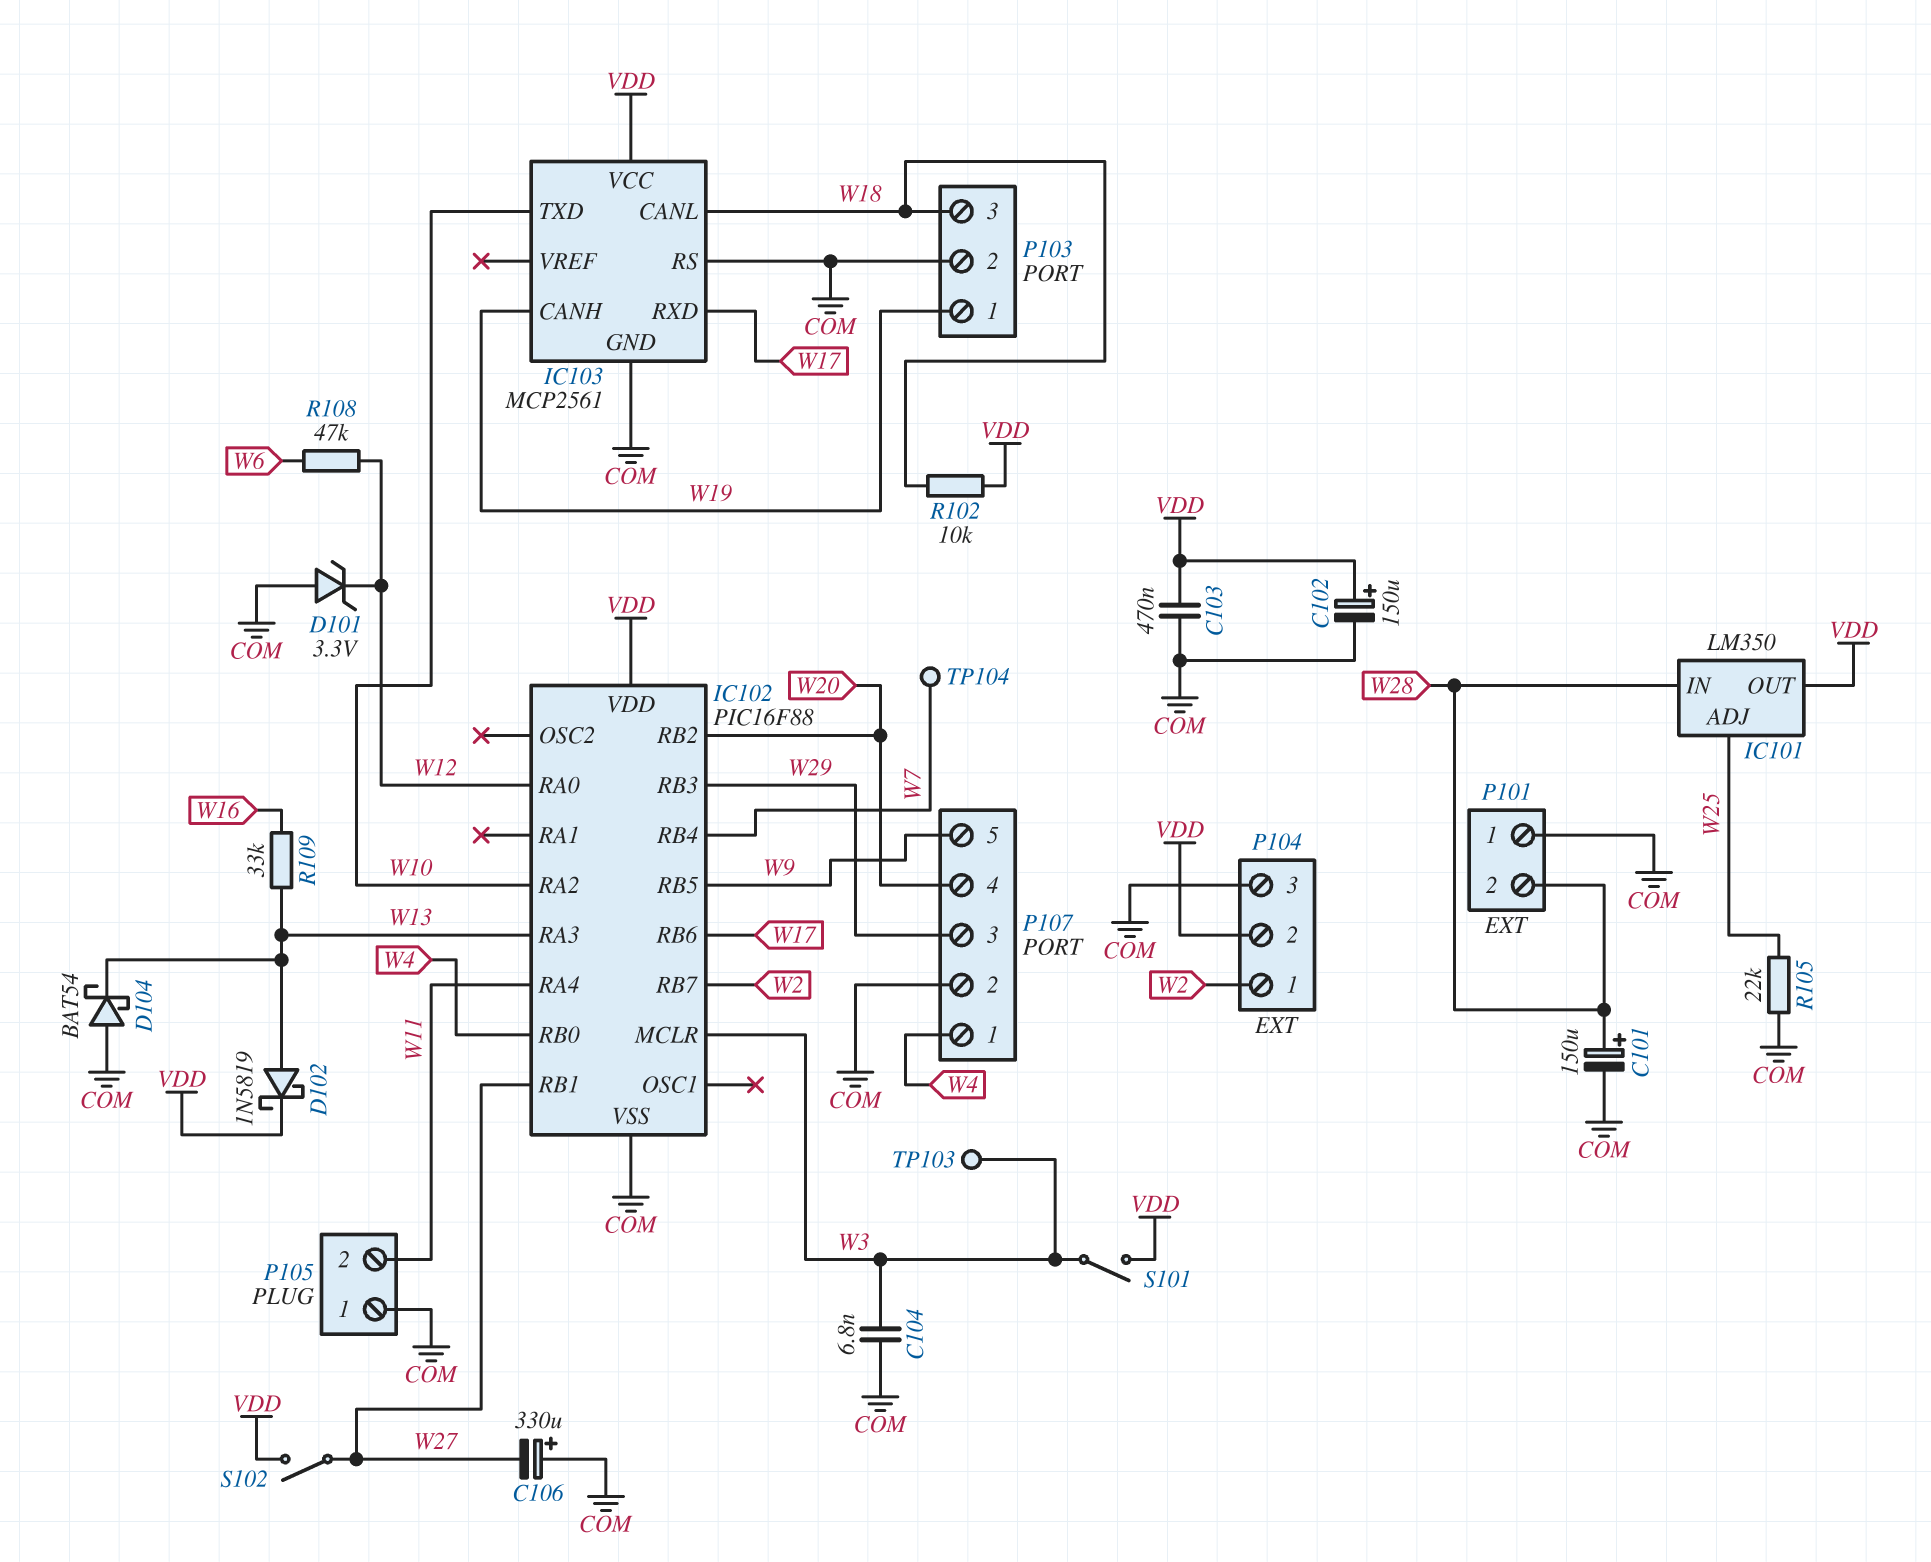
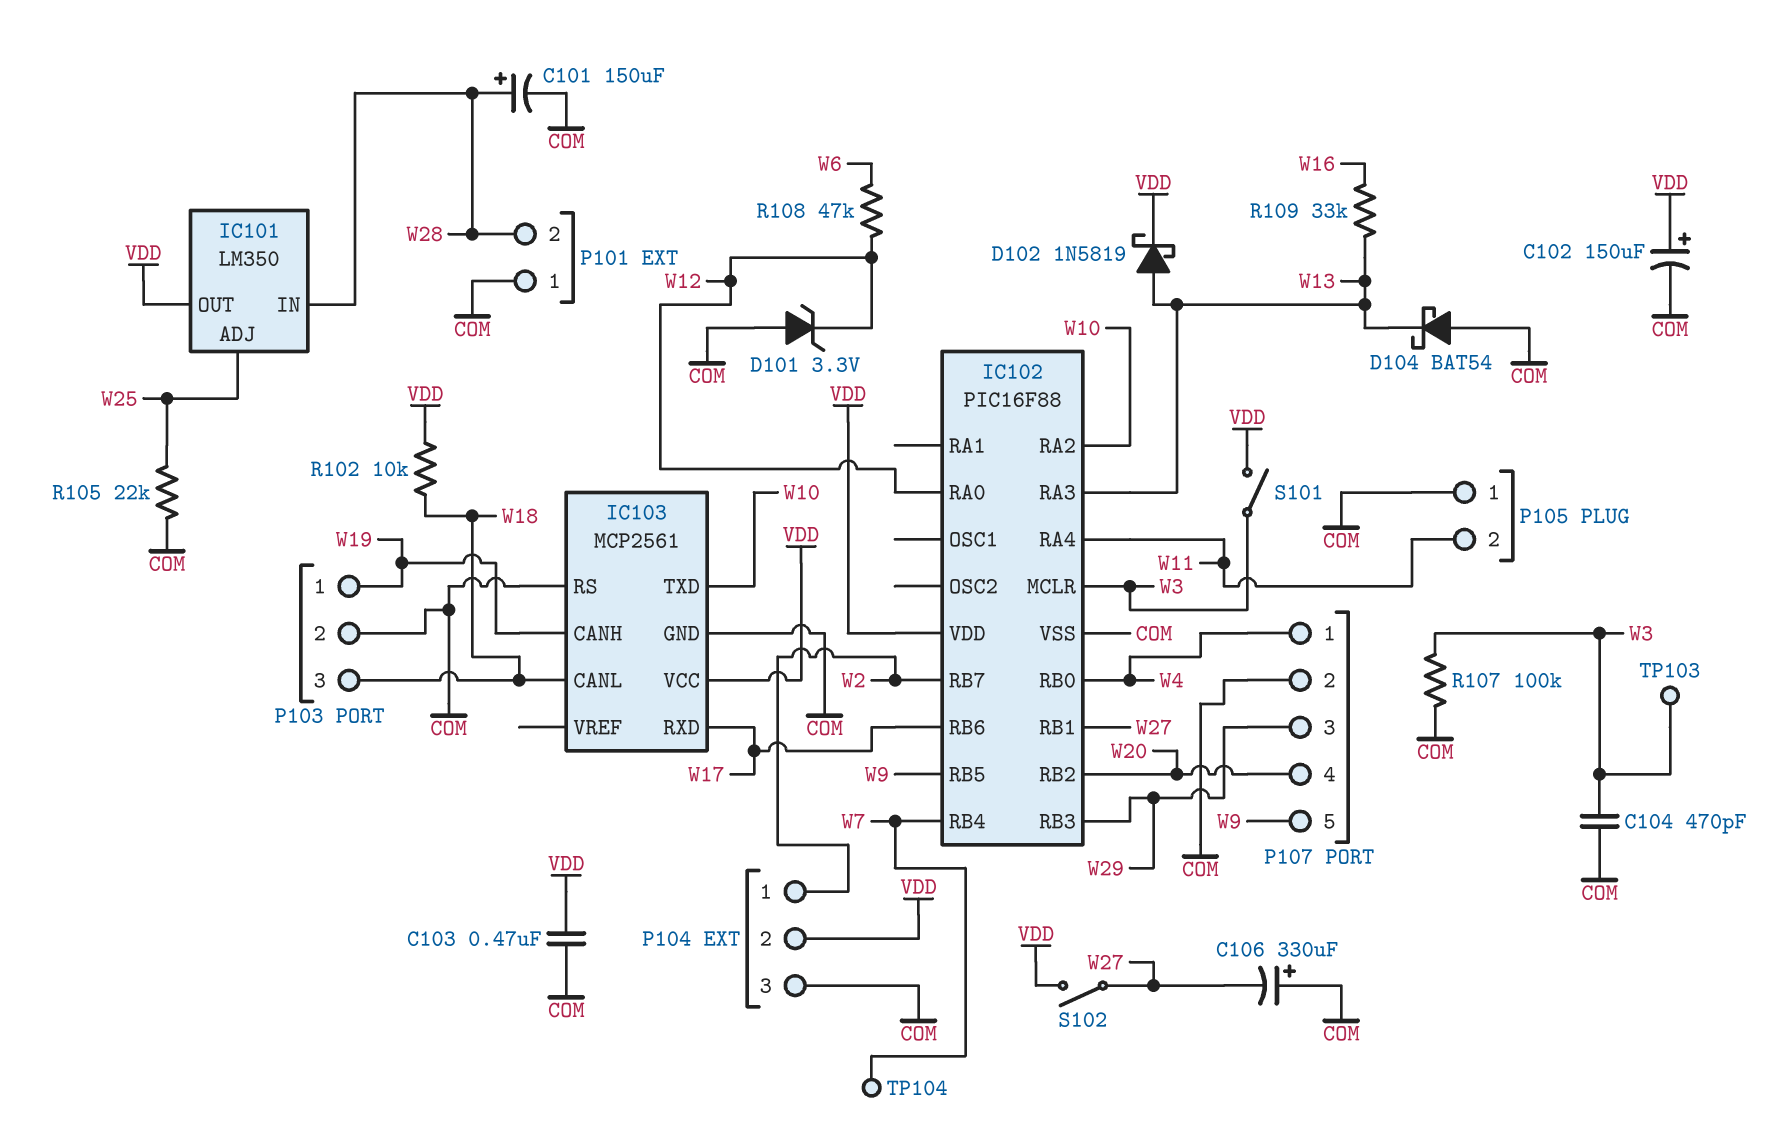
C104: 6.8nF (COM, W3) -> 470pF (COM, W3)
R107: none -> 100k (COM, W3)

